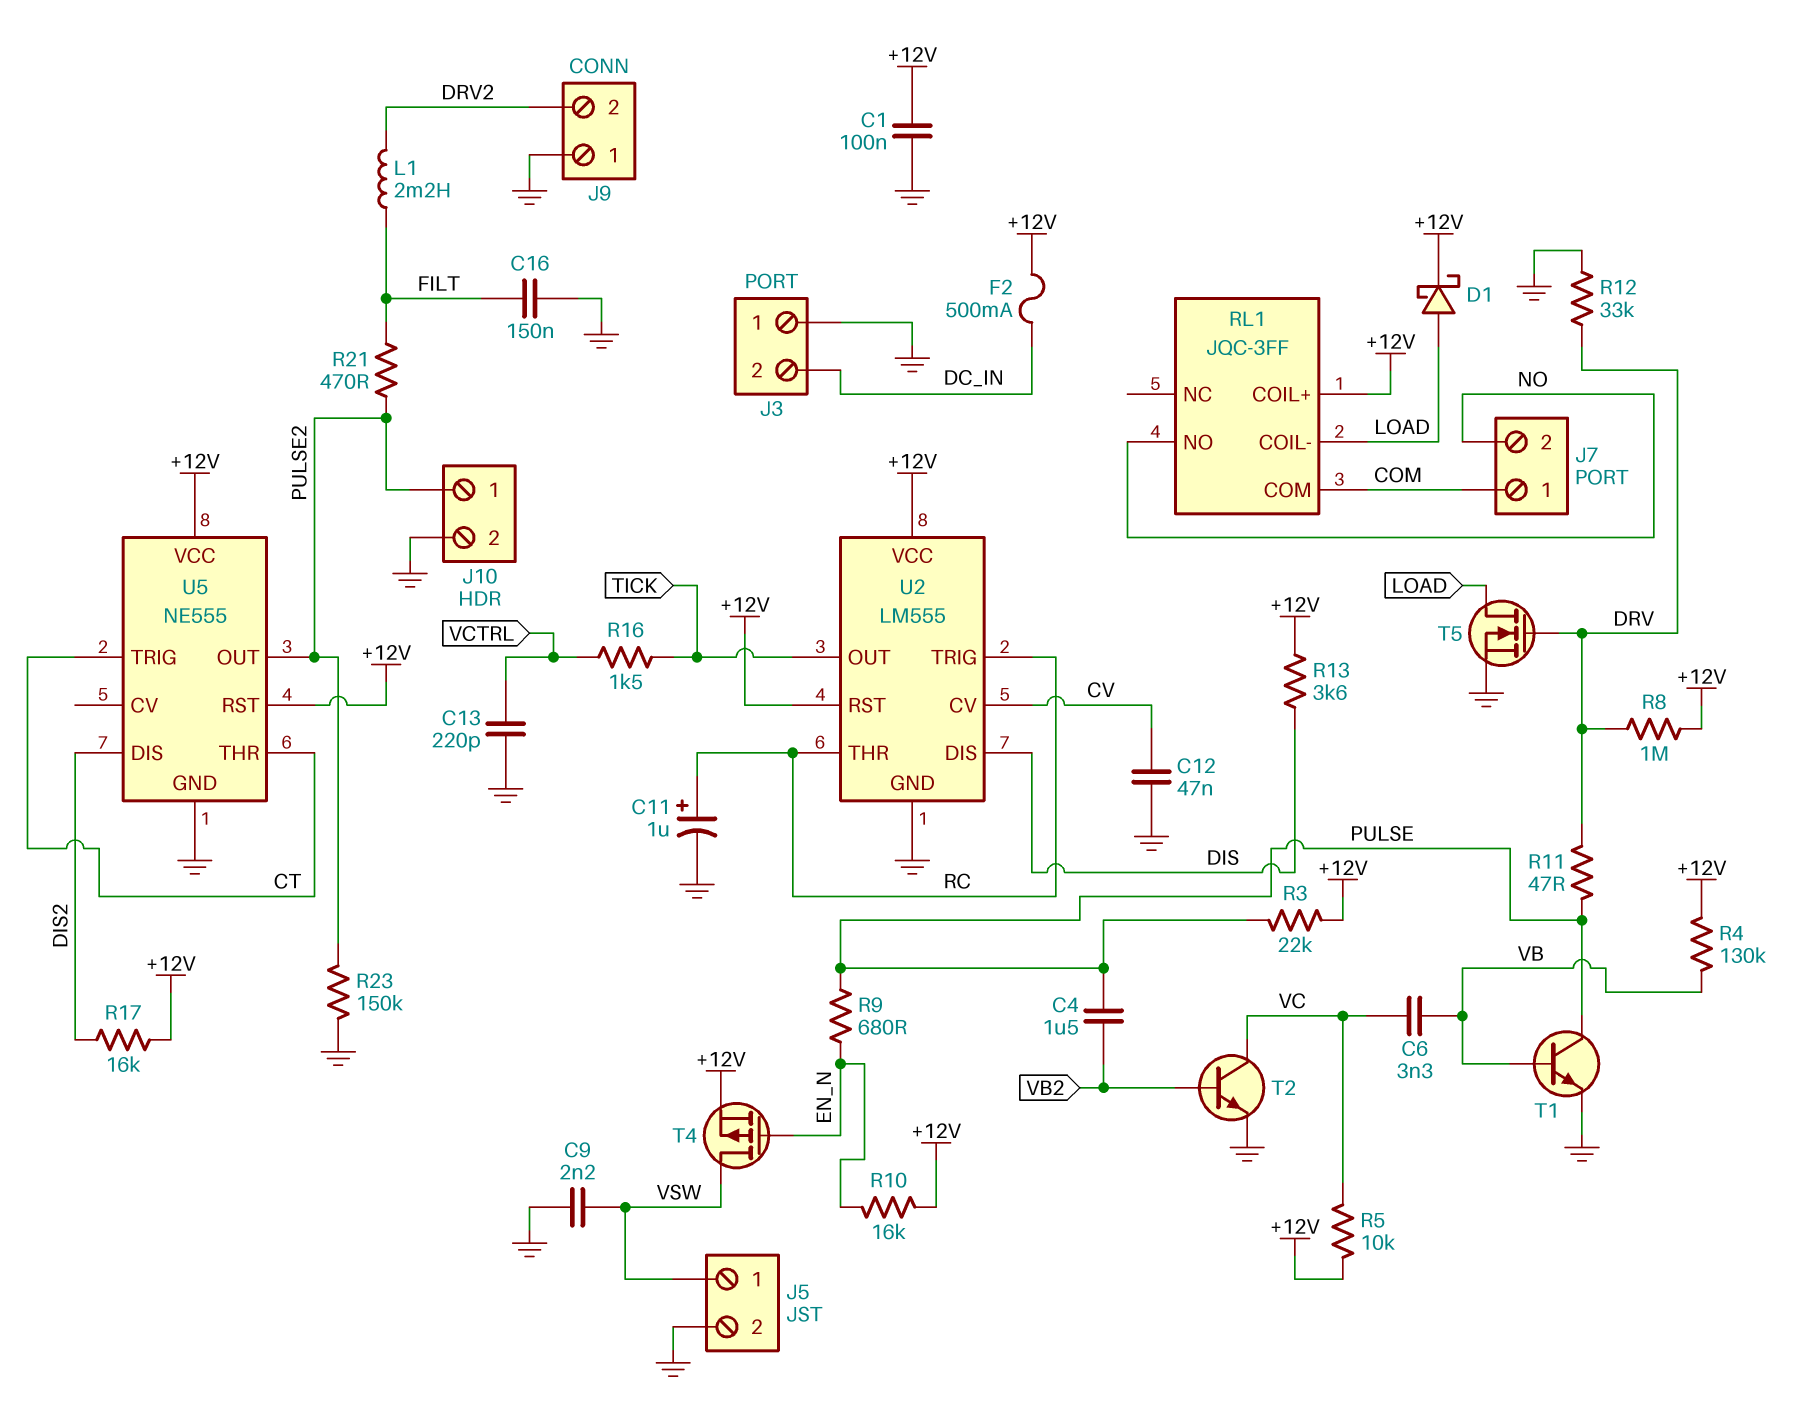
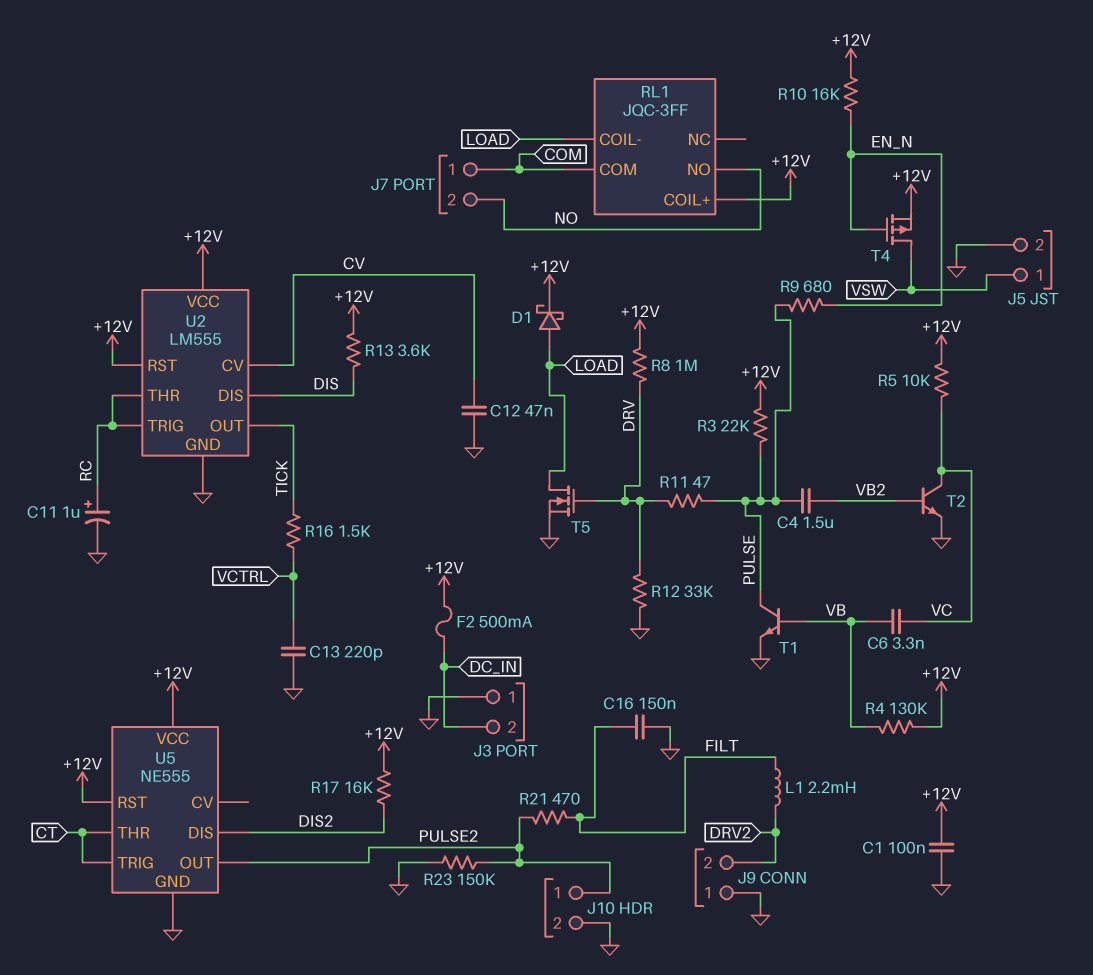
C9: 2.2nF (GND, VSW) -> none

